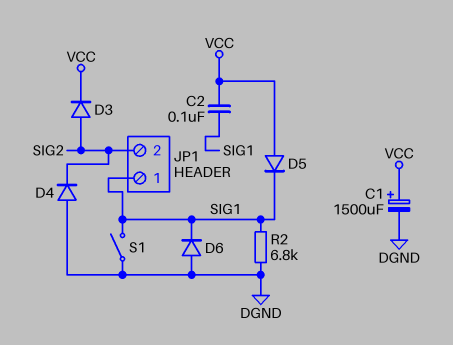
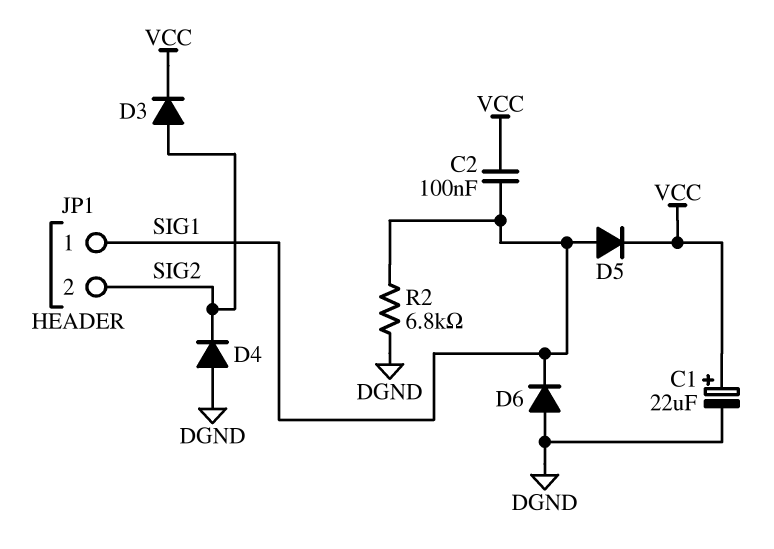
C1: 1500uF (plus VCC, minus DGND) -> 22uF (plus VCC, minus DGND)
D5: diode (A VCC, K SIG1) -> diode (A SIG1, K VCC)
S1: switch (DGND, SIG1) -> none

